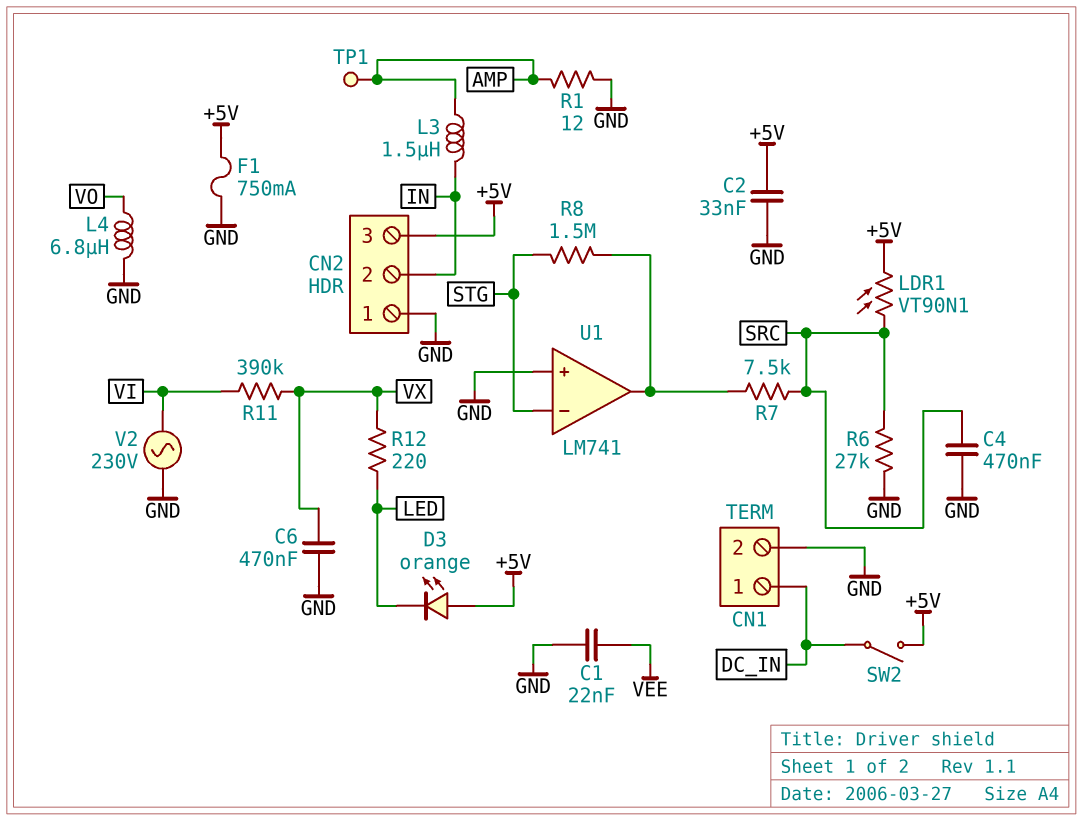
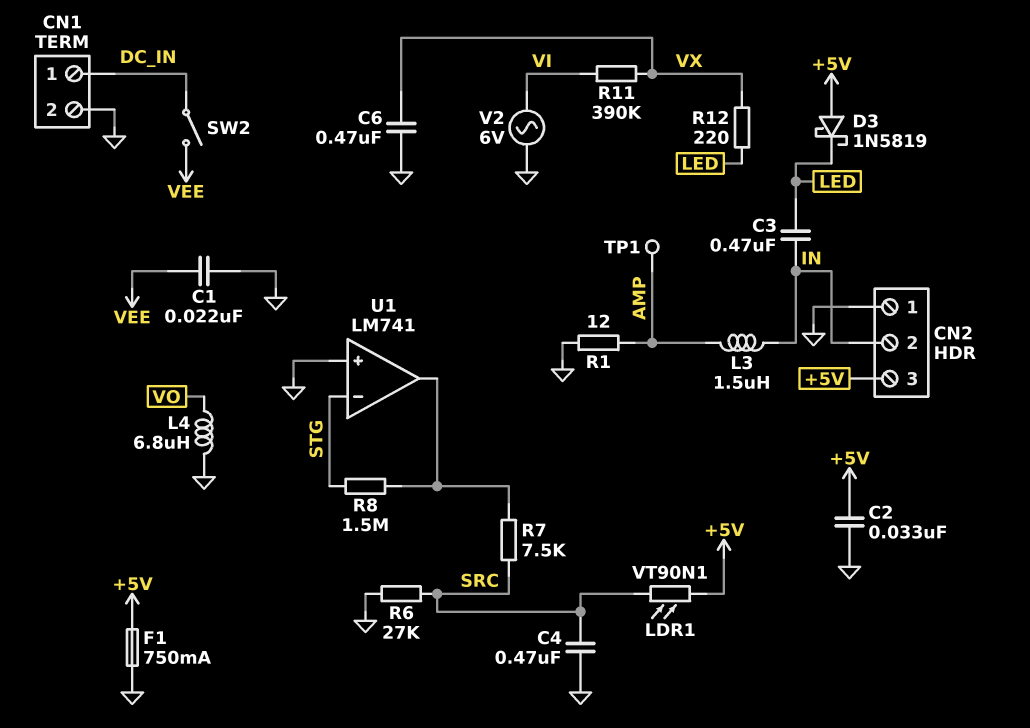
C3: none -> 470nF (IN, LED)
D3: LED orange (A +5V, K LED) -> schottky 1N5819 (A +5V, K LED)
SW2: switch (+5V, DC_IN) -> switch (DC_IN, VEE)
V2: AC 230V (GND, VI) -> AC 6V (GND, VI)

